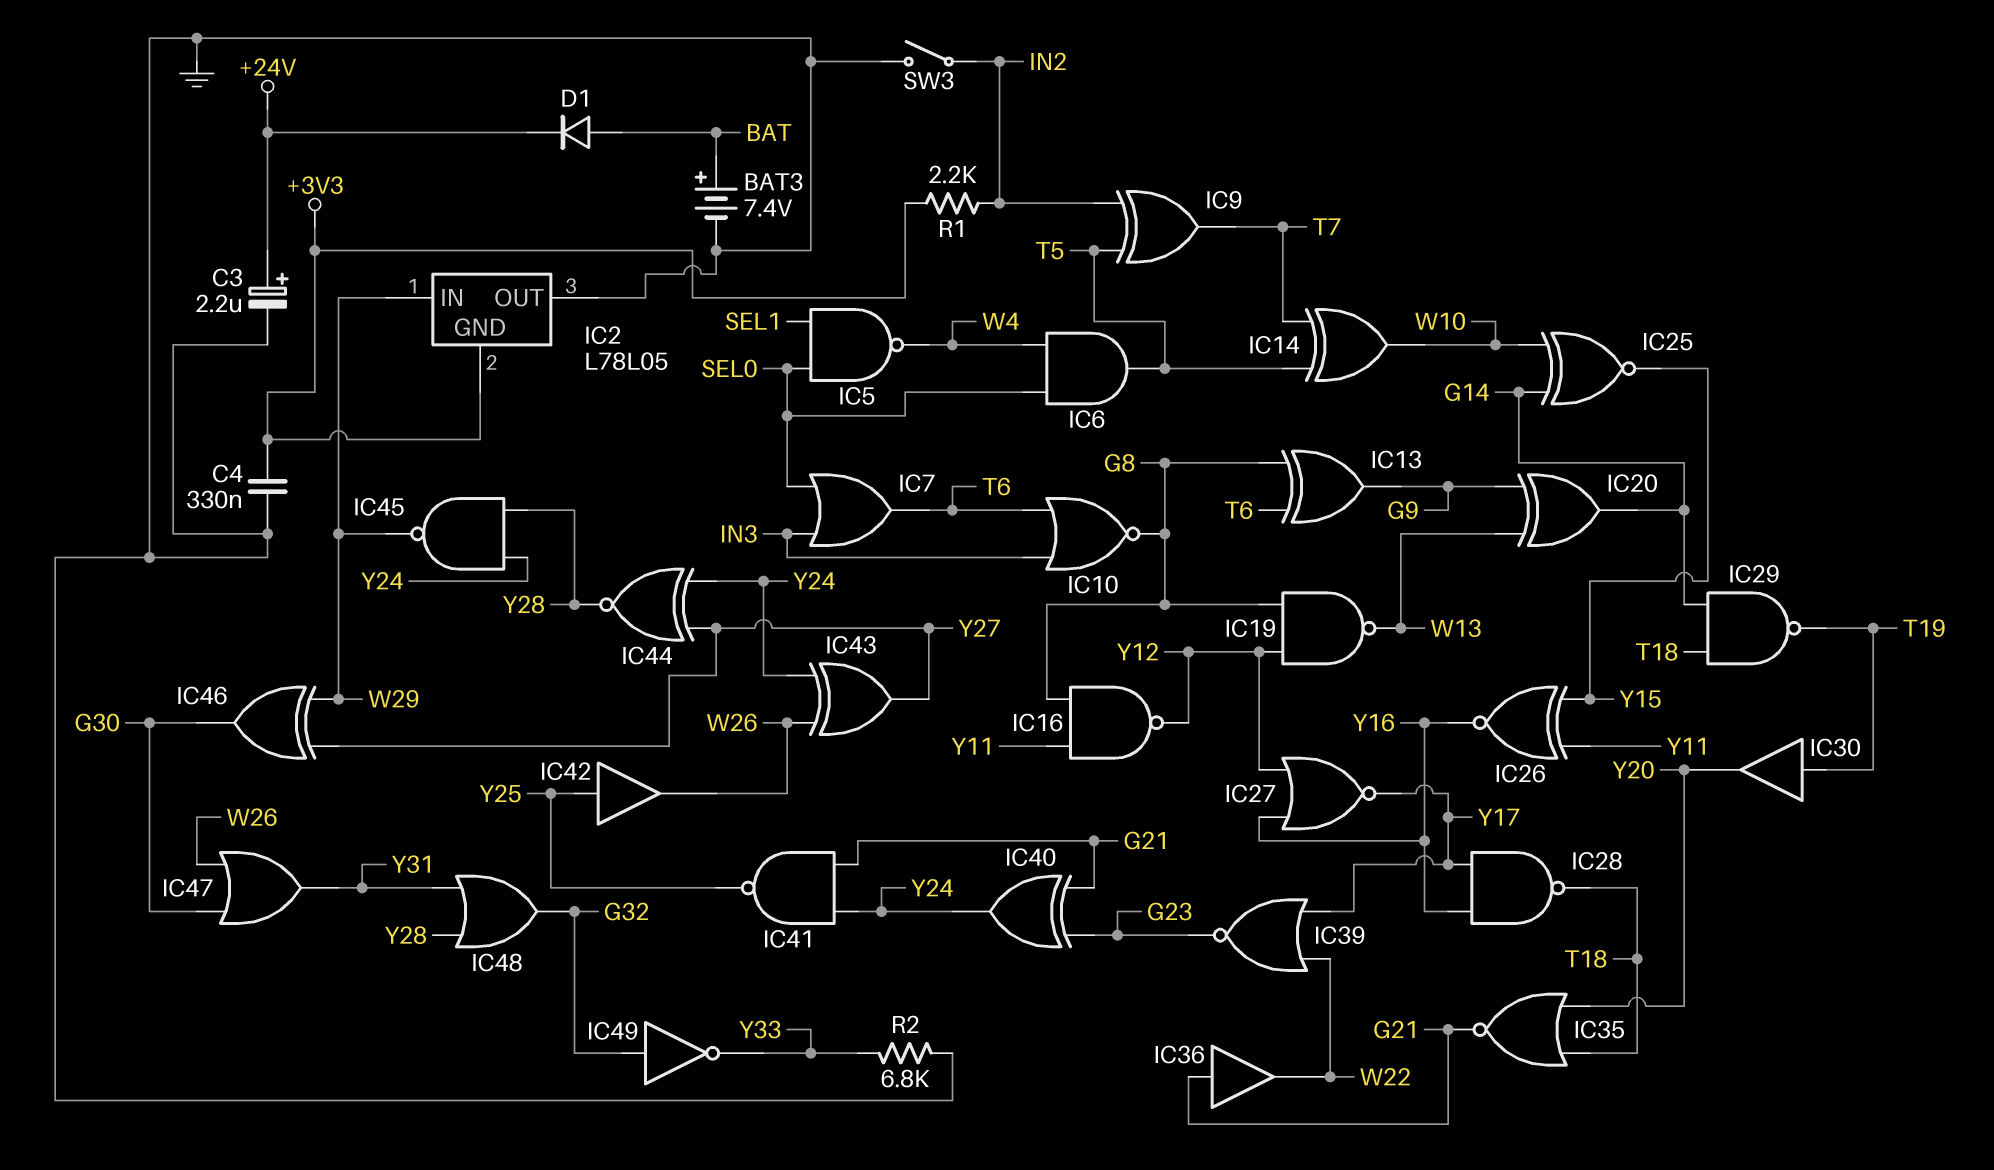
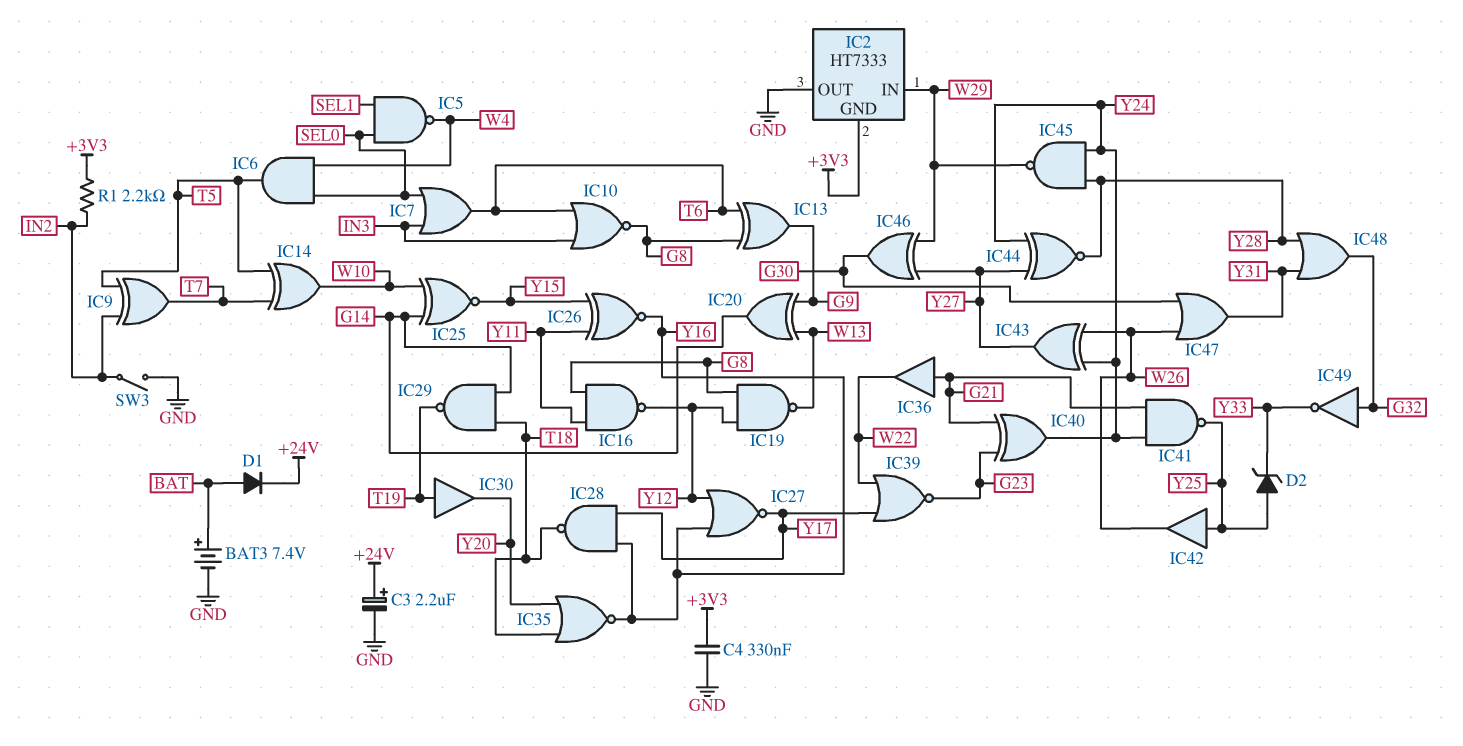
D2: none -> zener (A Y25, K Y33)
IC2: L78L05 -> HT7333
IC35: NOR (in T18, in Y20, out G21) -> NOR (in T18, in Y20, out Y16)
R2: 6.8k (GND, Y33) -> none

